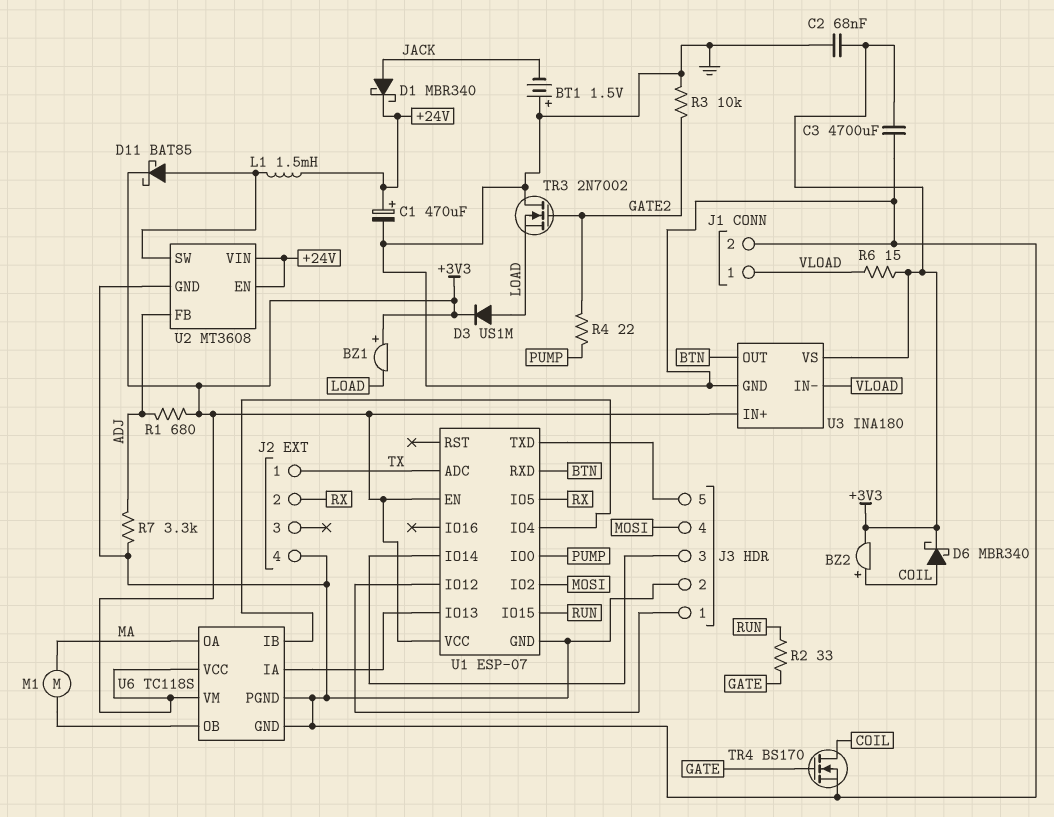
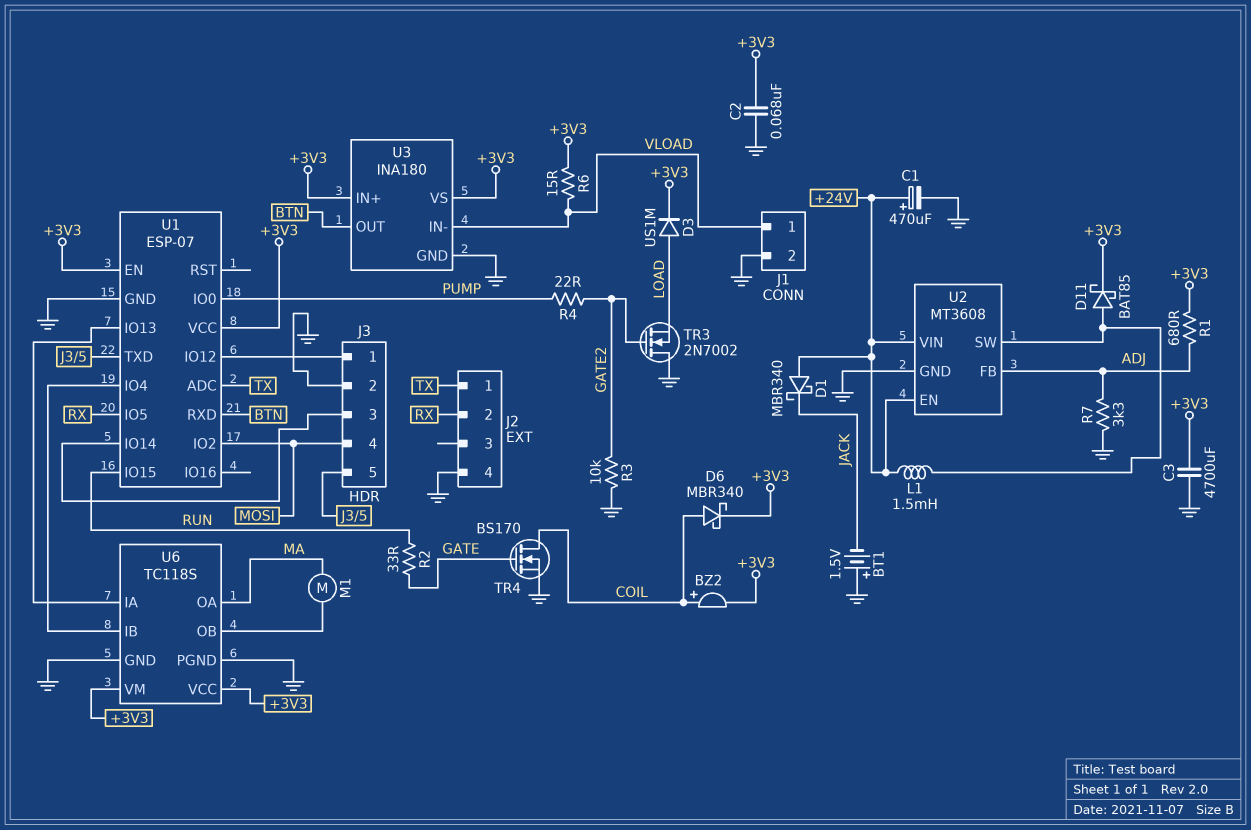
BZ1: buzzer (plus +3V3, minus LOAD) -> none
D1: schottky MBR340 (A JACK, K +24V) -> schottky MBR340 (A +24V, K JACK)

